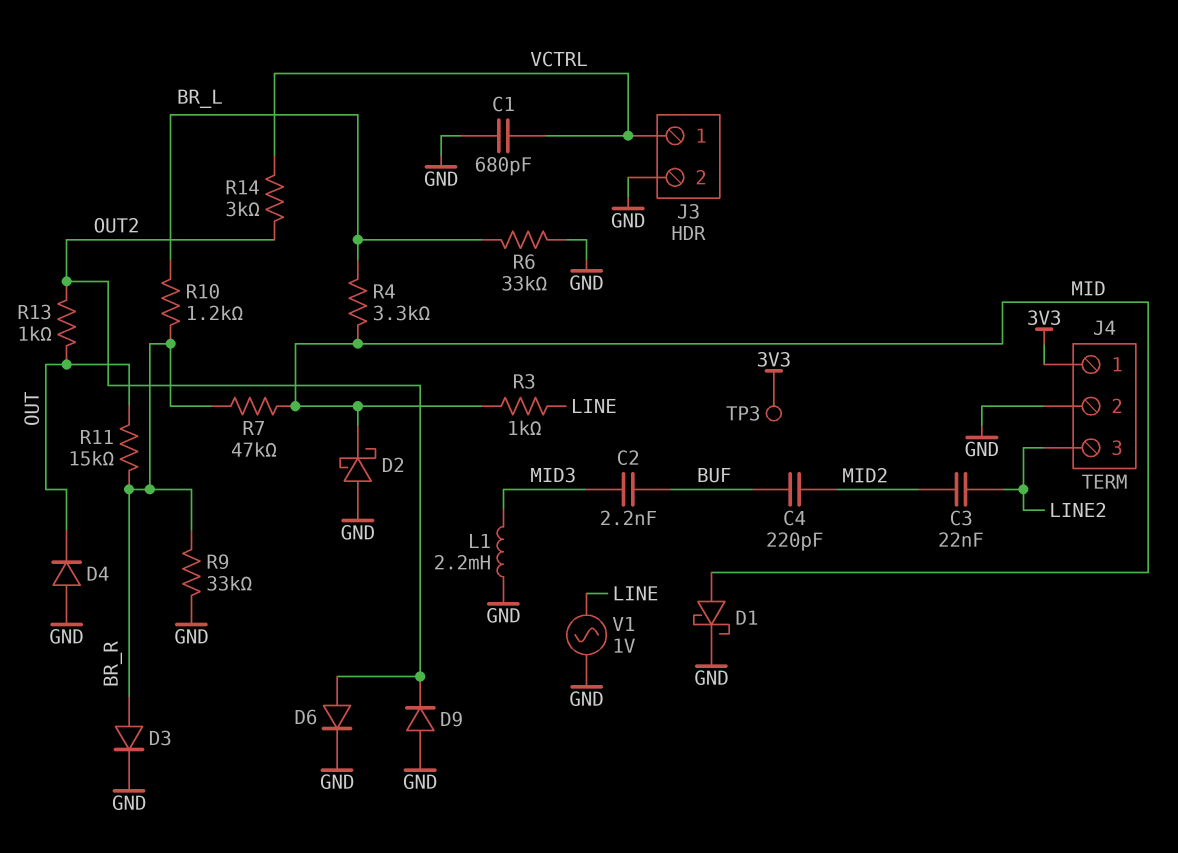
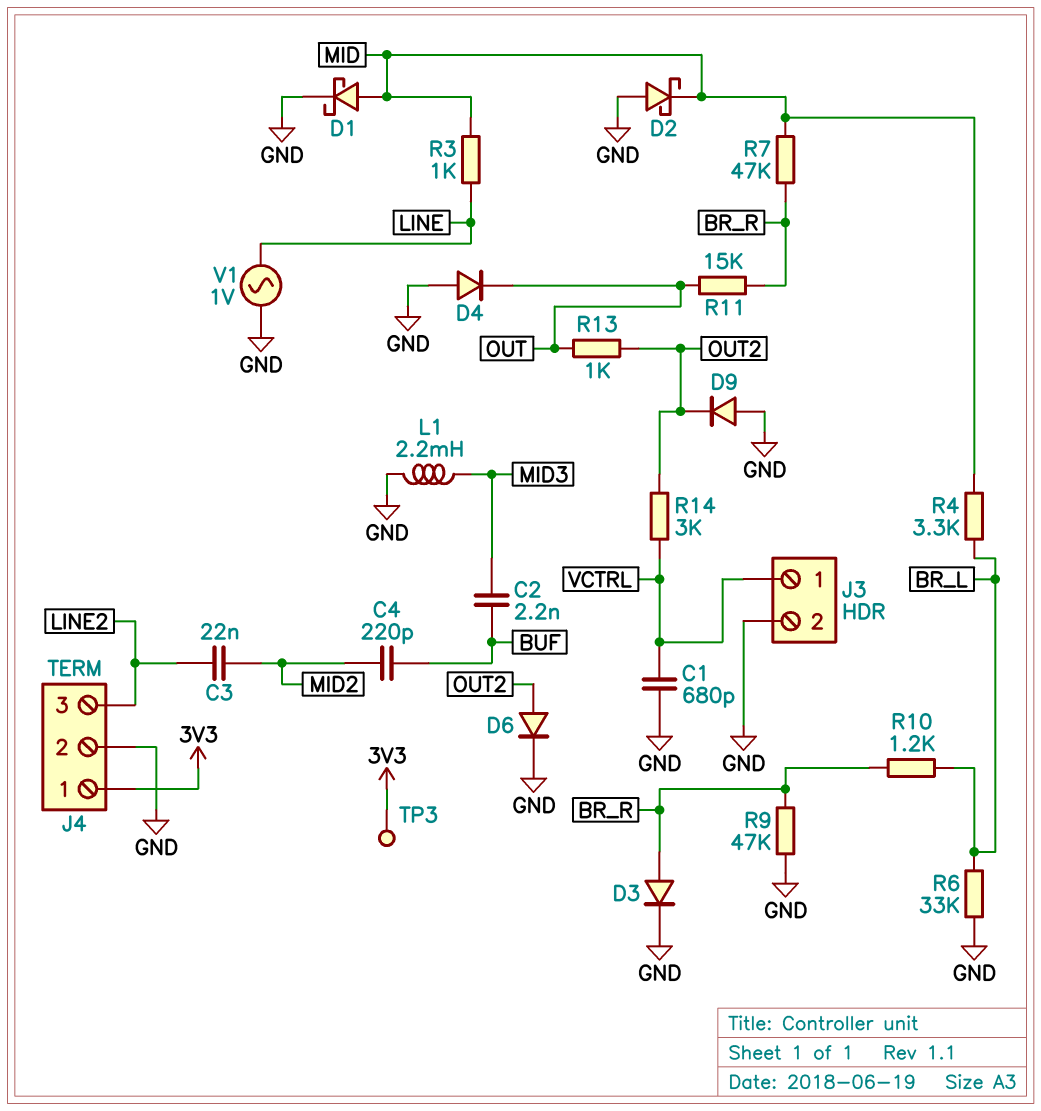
R9: 33k (BR_R, GND) -> 47k (BR_R, GND)

